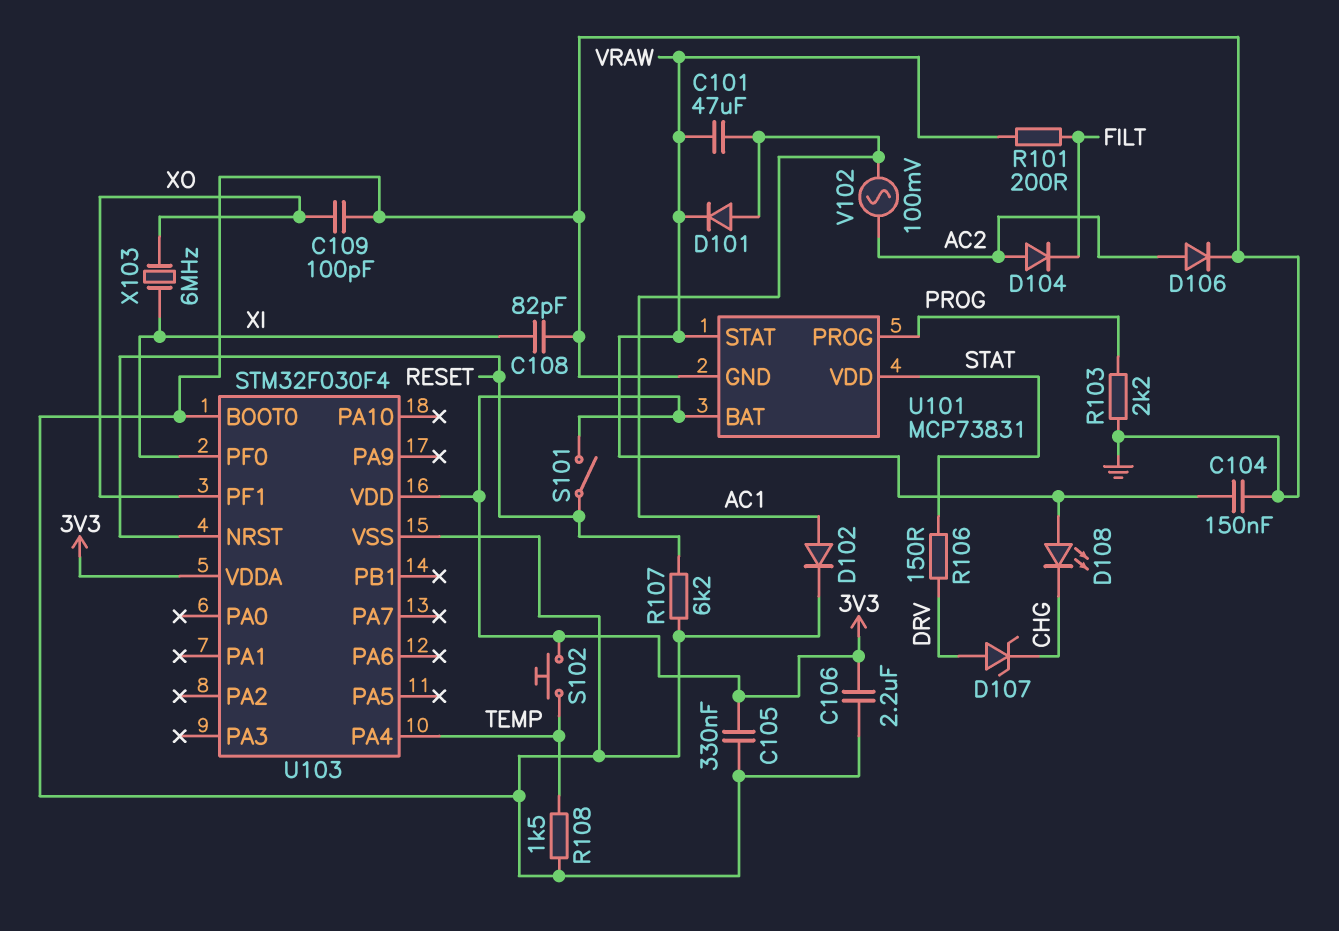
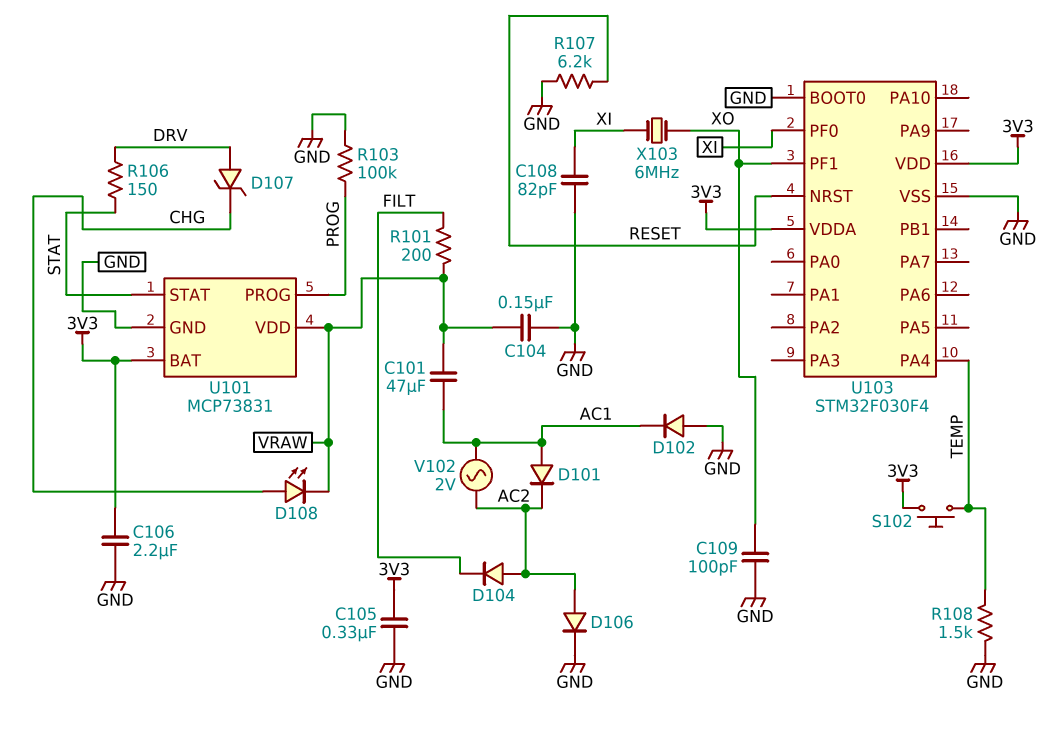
D101: diode (A AC1, K VRAW) -> diode (A AC1, K AC2)
D102: diode (A AC1, K GND) -> diode (A GND, K AC1)
D108: LED (A VRAW, K CHG) -> LED (A CHG, K VRAW)
R103: 2.2k (GND, PROG) -> 100k (GND, PROG)
S101: switch (3V3, RESET) -> none
U101 pin STAT: VRAW -> STAT
U101 pin VDD: STAT -> VRAW
V102: AC 100mV (AC1, AC2) -> AC 2V (AC1, AC2)

